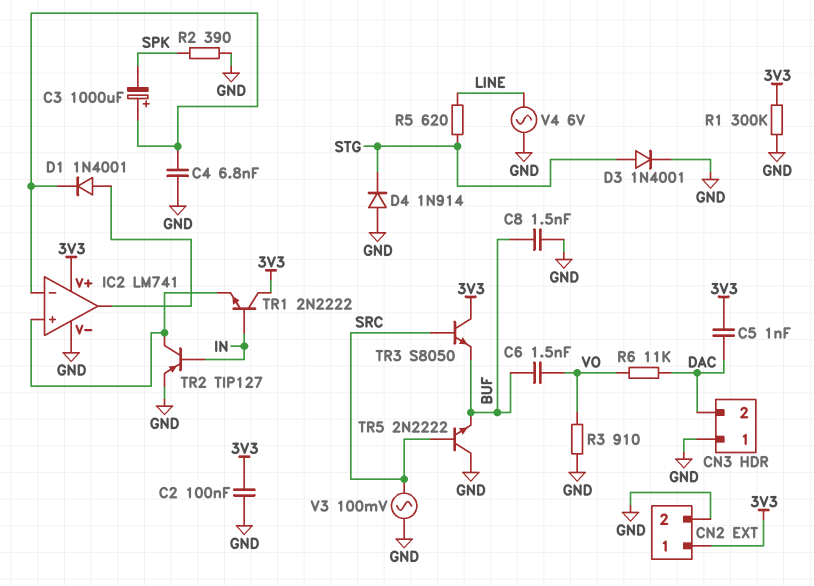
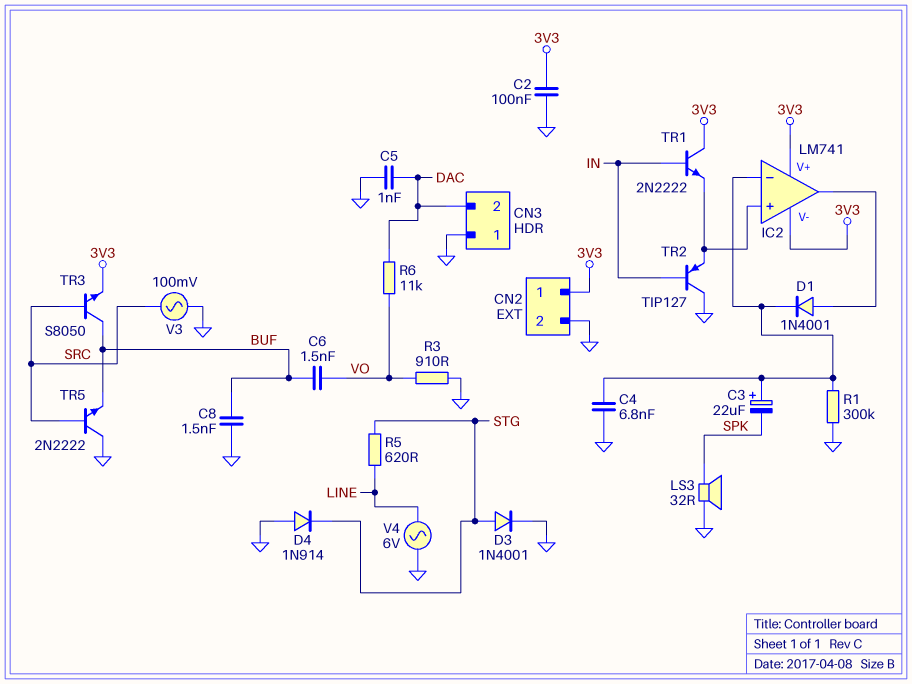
C3: 1000uF (plus IC2/in-, minus SPK) -> 22uF (plus IC2/in-, minus SPK)
C5: 1nF (3V3, DAC) -> 1nF (DAC, GND)
IC2 pin V-: GND -> 3V3
LS3: none -> speaker 32R (GND, SPK)
R1: 300k (3V3, GND) -> 300k (GND, IC2/in-)
R2: 390 (GND, SPK) -> none
TR2: PNP TIP127 (B IN, C IC2/in+, E GND) -> PNP TIP127 (B IN, C GND, E IC2/in+)
TR3: NPN S8050 (B SRC, C 3V3, E BUF) -> NPN S8050 (B SRC, C BUF, E 3V3)

